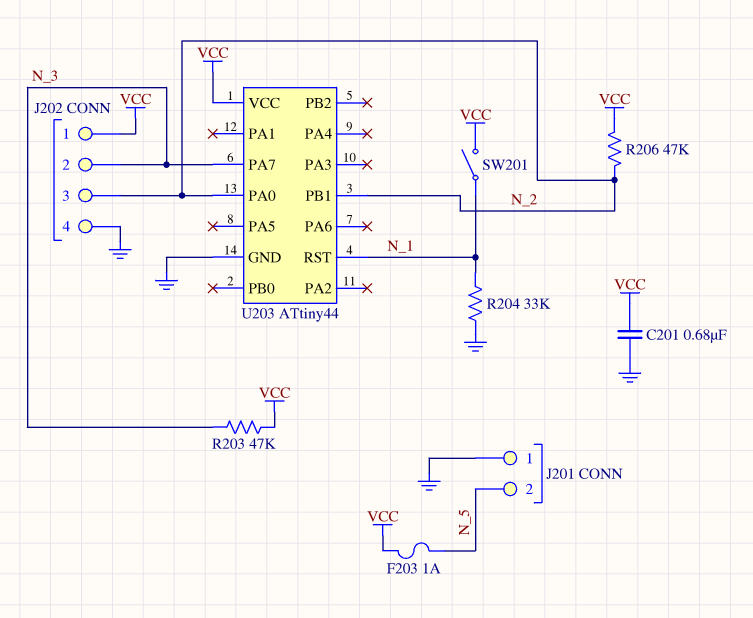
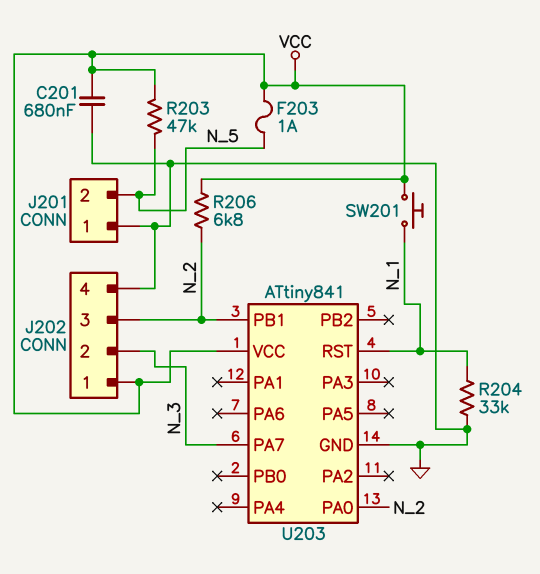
R203: 47k (N_3, VCC) -> 47k (N_5, VCC)
R206: 47k (N_2, VCC) -> 6.8k (N_2, VCC)
SW201: switch (N_1, VCC) -> button (N_1, VCC)
U203: ATtiny44 -> ATtiny841

